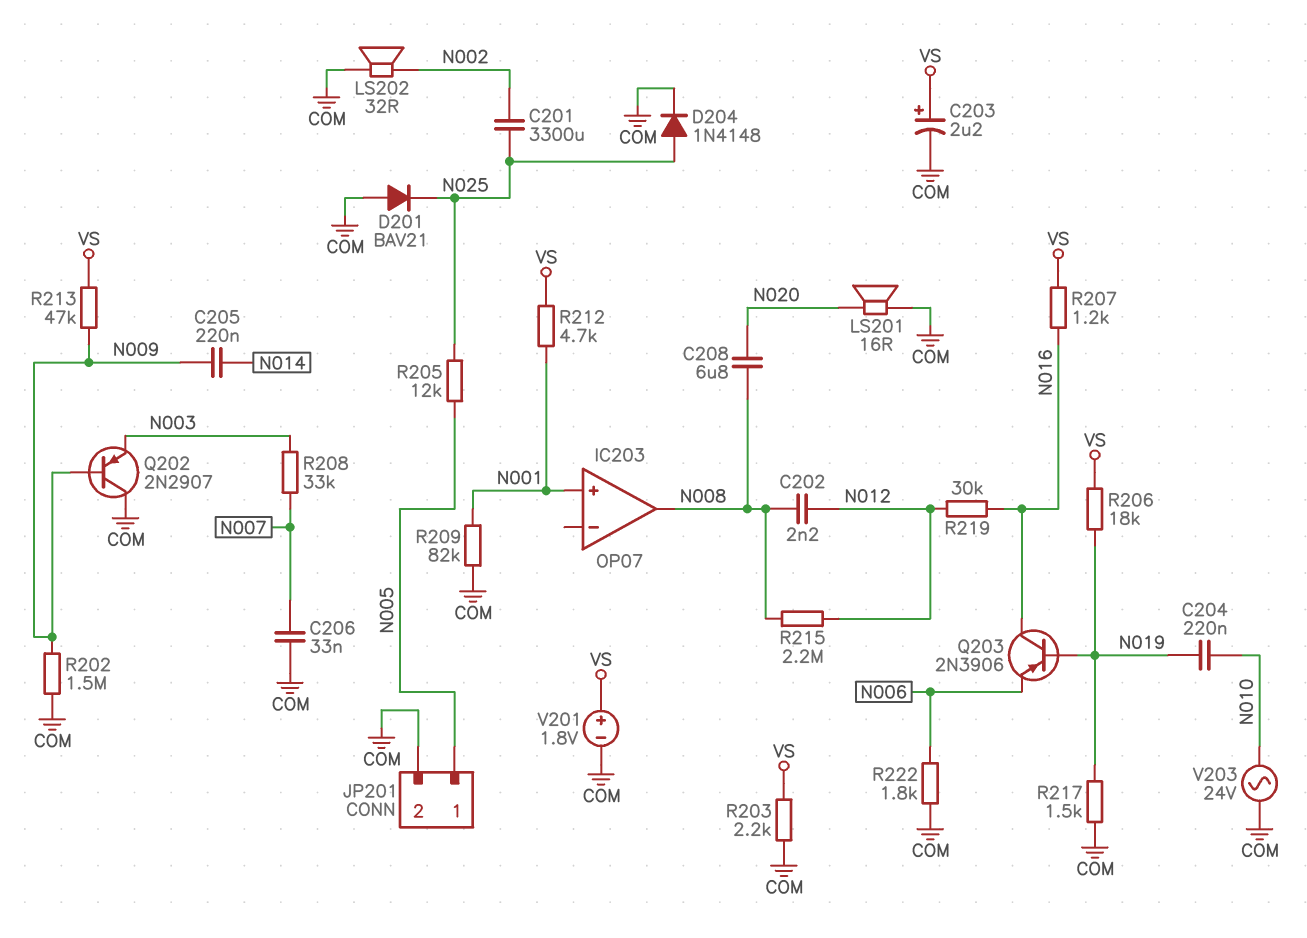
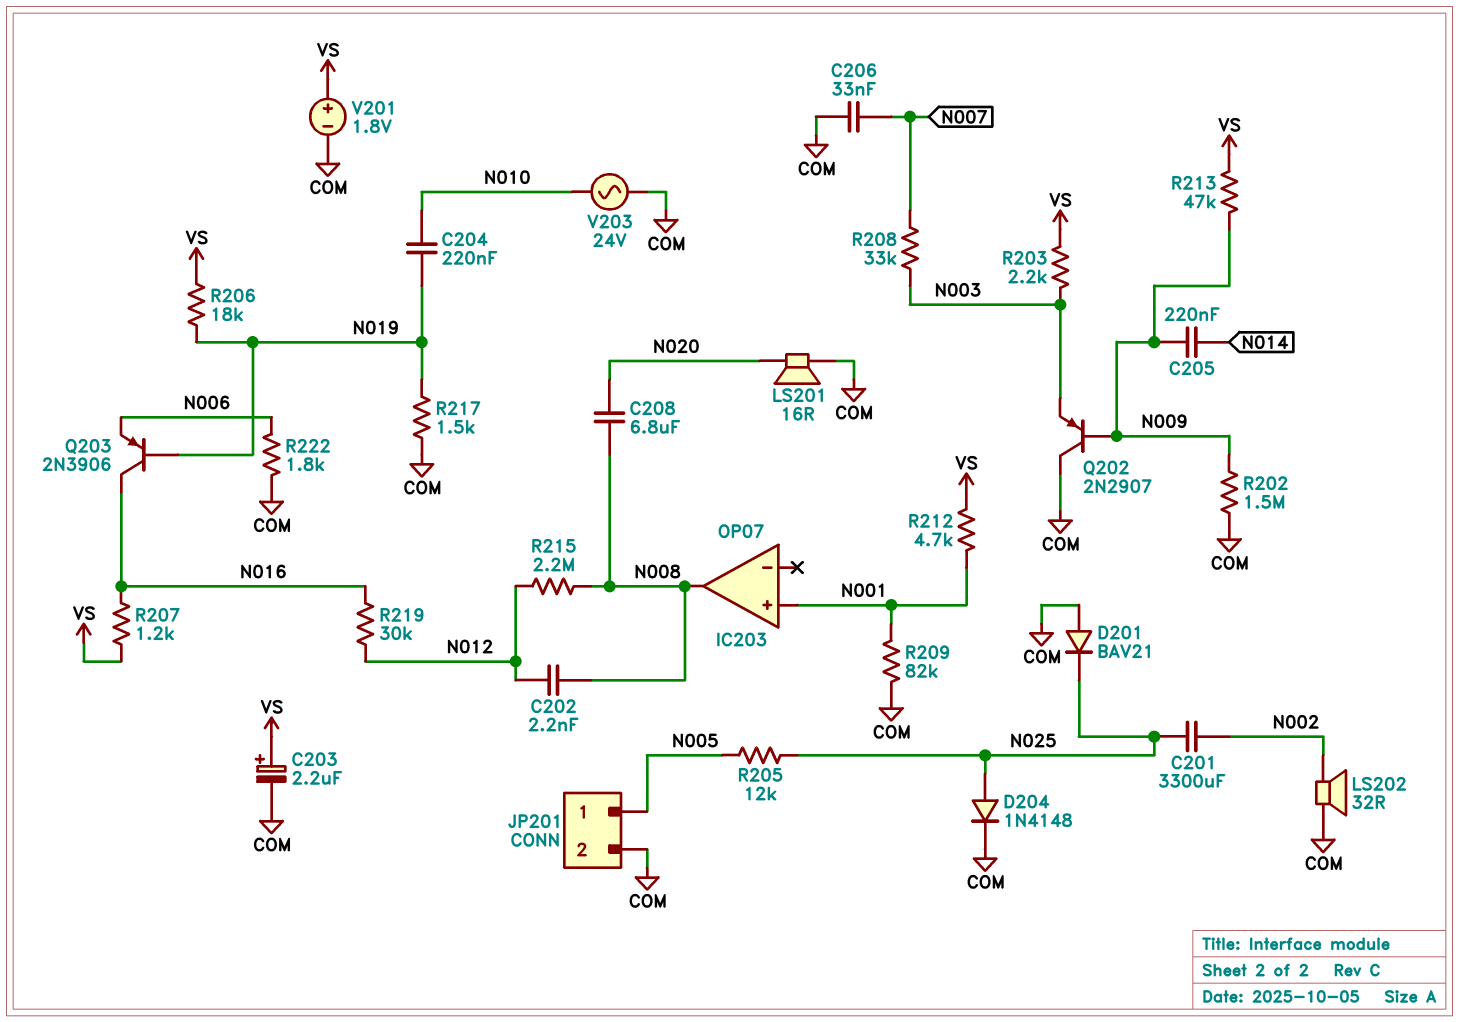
R203: 2.2k (COM, VS) -> 2.2k (N003, VS)

